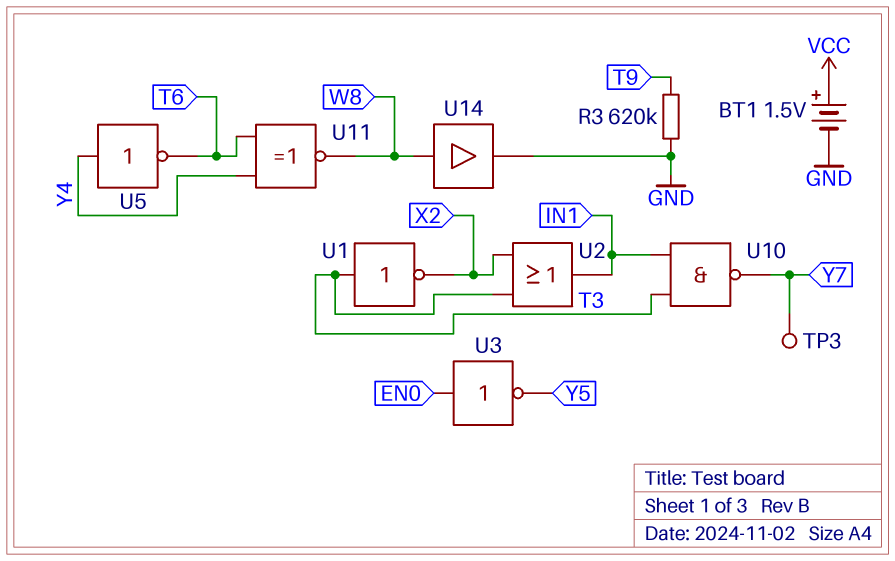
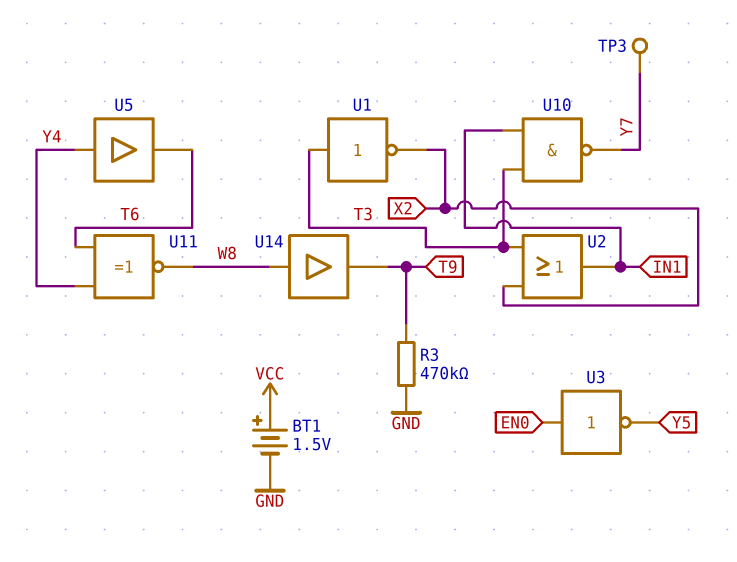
R3: 620k (GND, T9) -> 470k (GND, T9)
U5: NOT (in Y4, out T6) -> buffer (in Y4, out T6)
U14: buffer (in W8, out GND) -> buffer (in W8, out T9)

